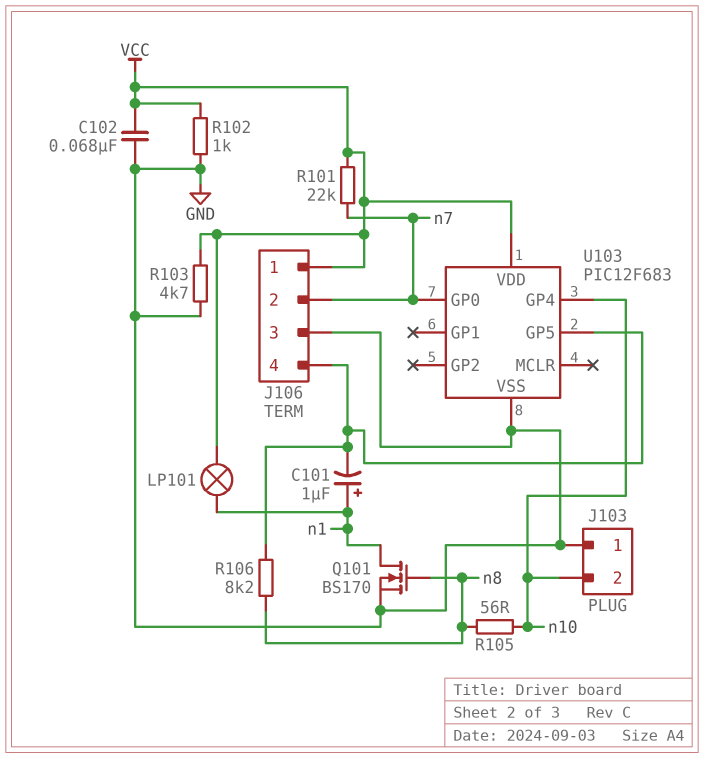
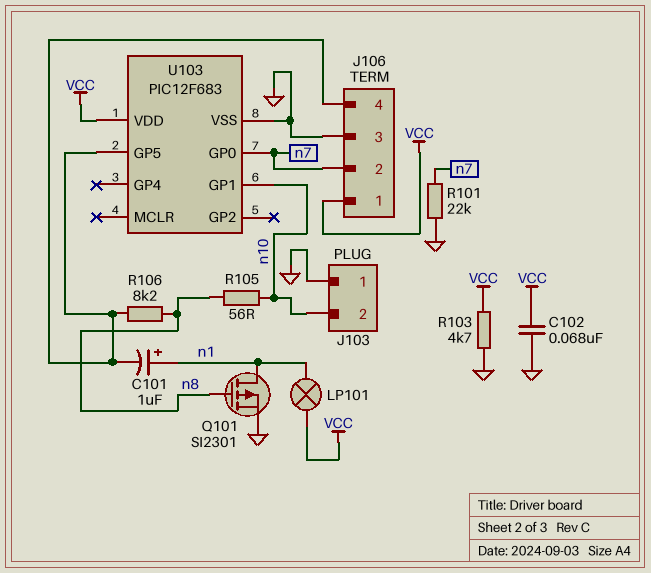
Q101: NMOS BS170 (G n8, D n1, S GND) -> PMOS SI2301 (G n8, D n1, S GND)
R101: 22k (VCC, n7) -> 22k (GND, n7)
R102: 1k (GND, VCC) -> none
U103 pin GP1: none -> n10
U103 pin GP4: n10 -> none

